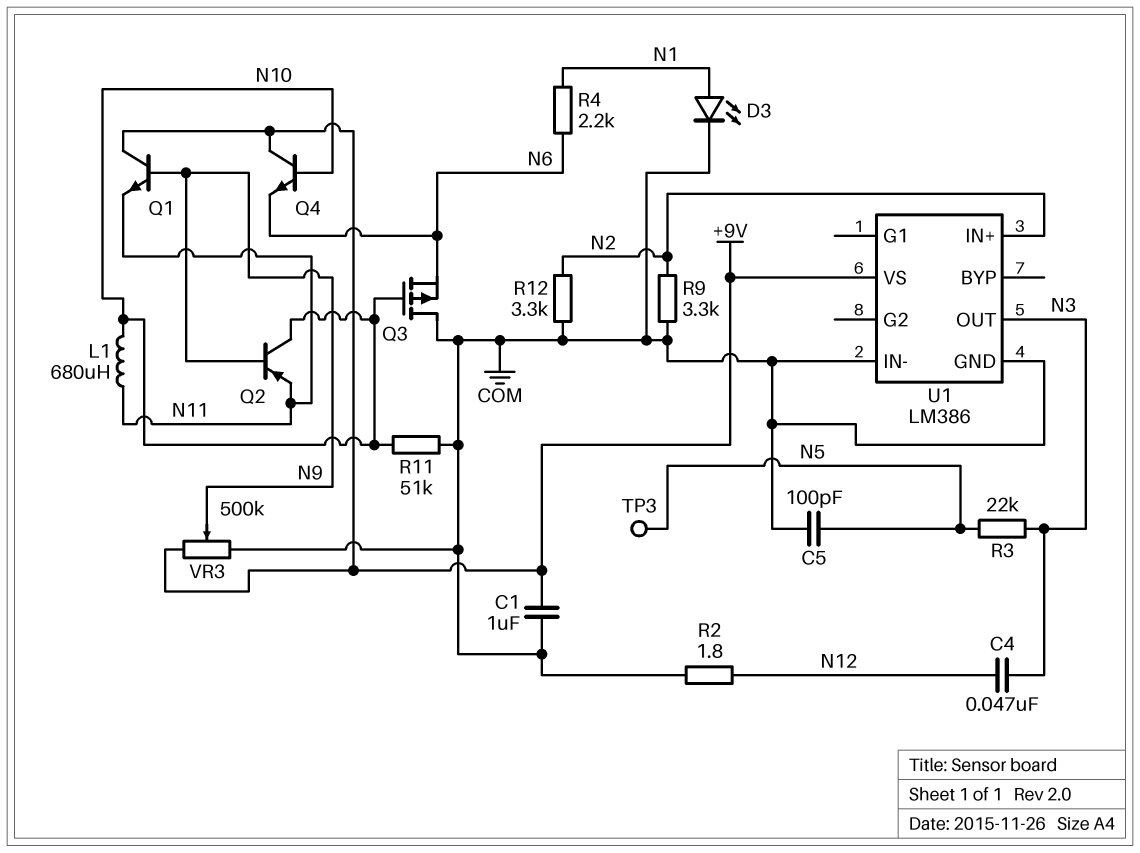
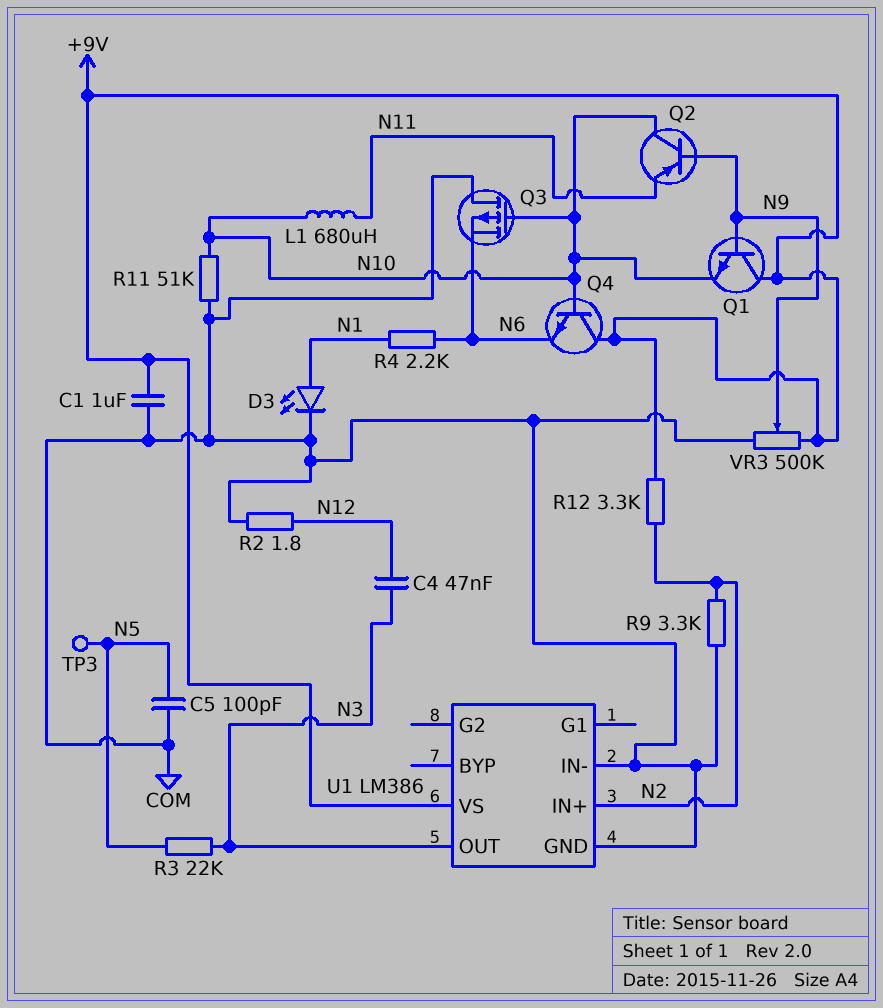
Q1: NPN (B N9, C +9V, E N11) -> NPN (B N9, C +9V, E N10)
R12: 3.3k (COM, N2) -> 3.3k (+9V, N2)

